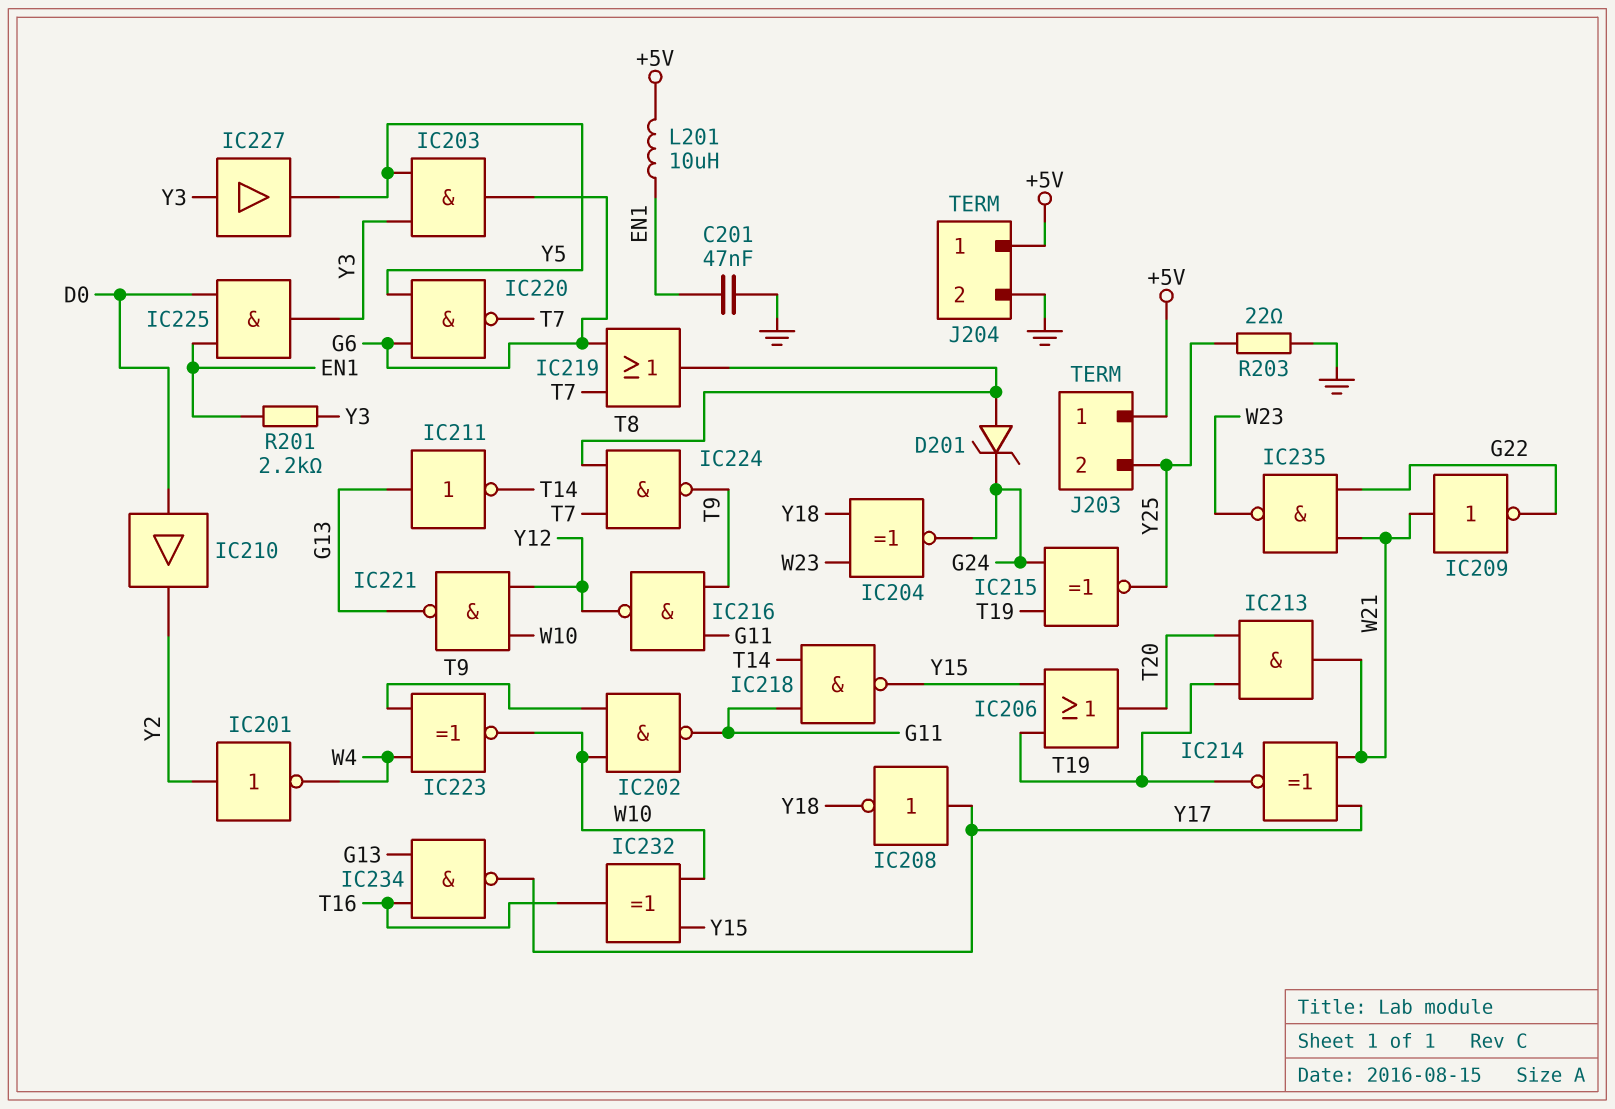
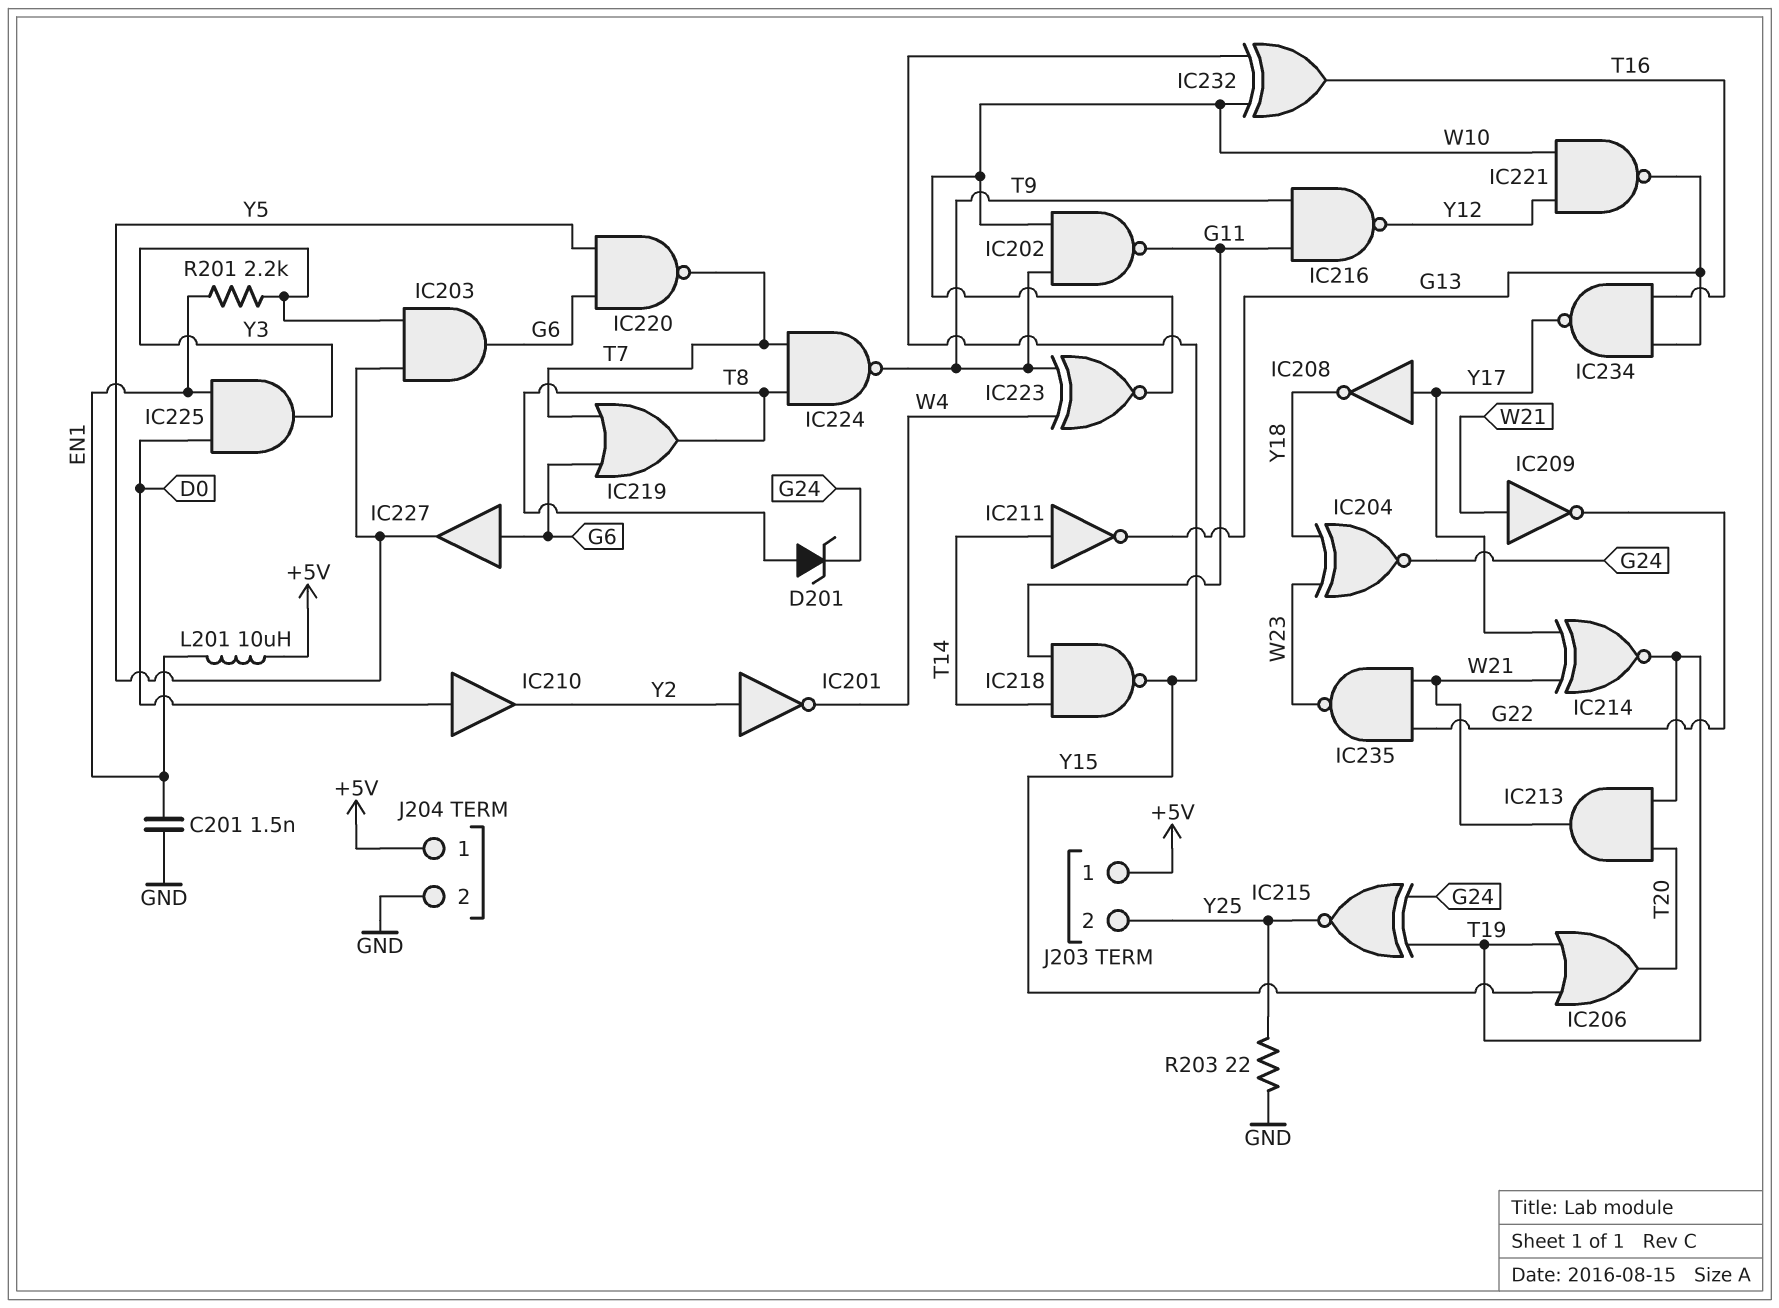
C201: 47nF (EN1, GND) -> 1.5nF (EN1, GND)
IC211: NOT (in G13, out T14) -> NOT (in T14, out G13)
IC227: buffer (in Y3, out Y5) -> buffer (in G6, out Y5)

